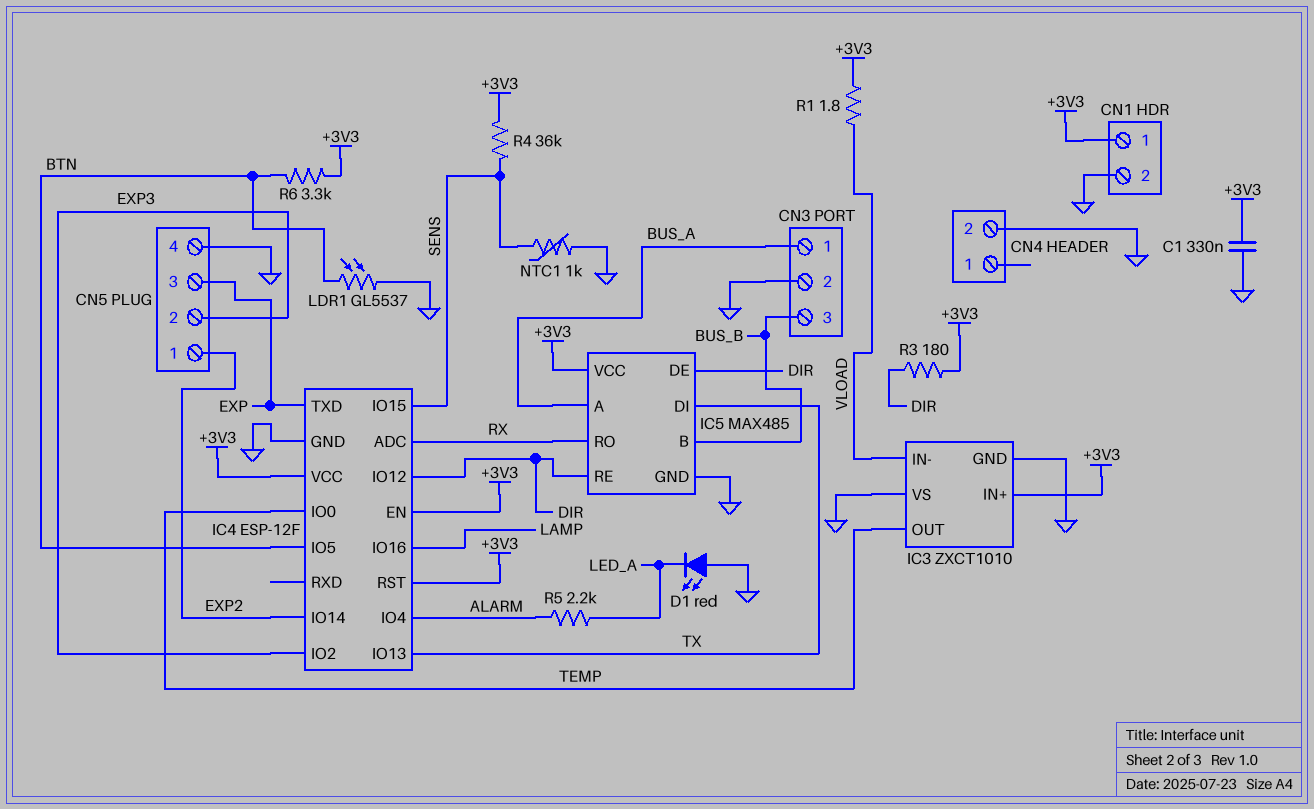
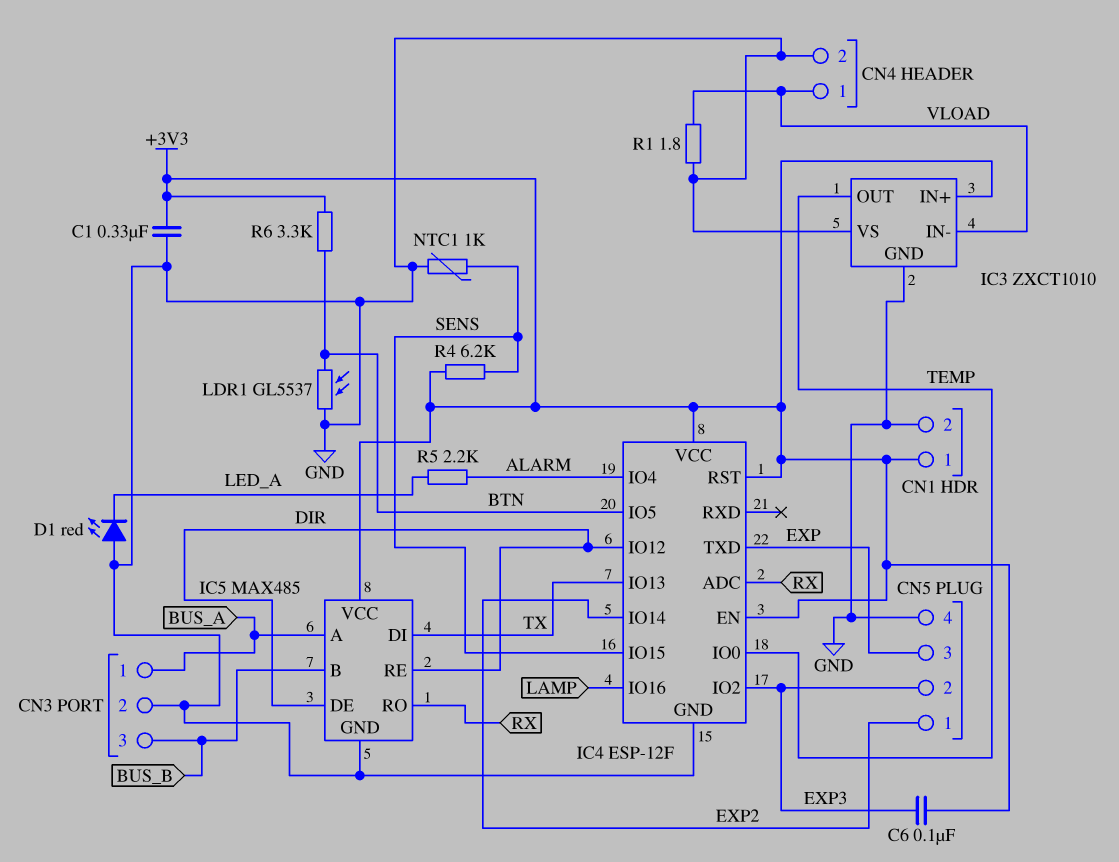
C6: none -> 100nF (+3V3, EXP3)
CN4 pin 1: none -> VLOAD
R1: 1.8 (+3V3, VLOAD) -> 1.8 (GND, VLOAD)
R3: 180 (+3V3, DIR) -> none
R4: 36k (+3V3, SENS) -> 6.2k (+3V3, SENS)

